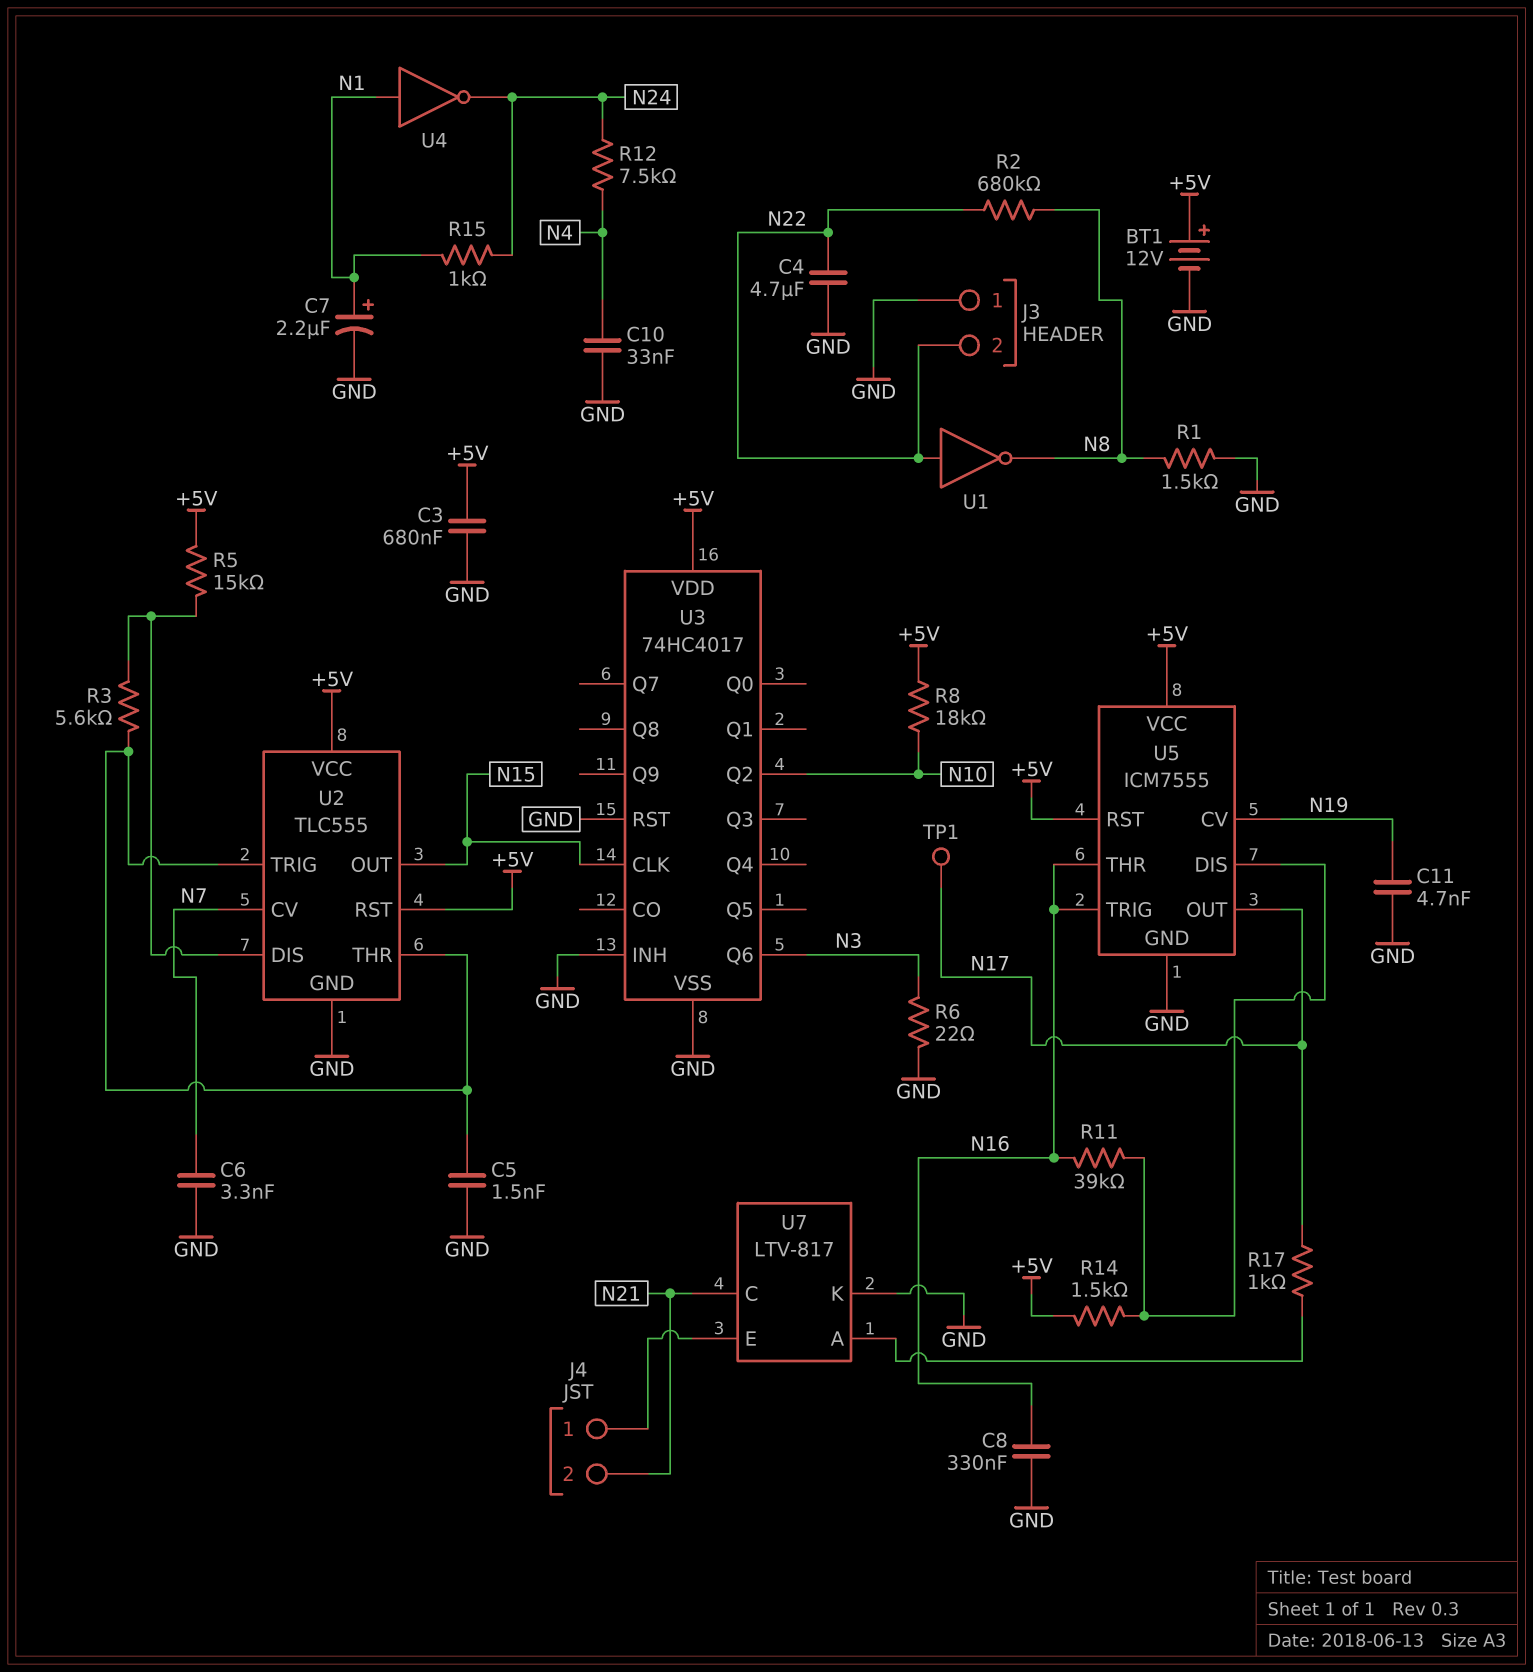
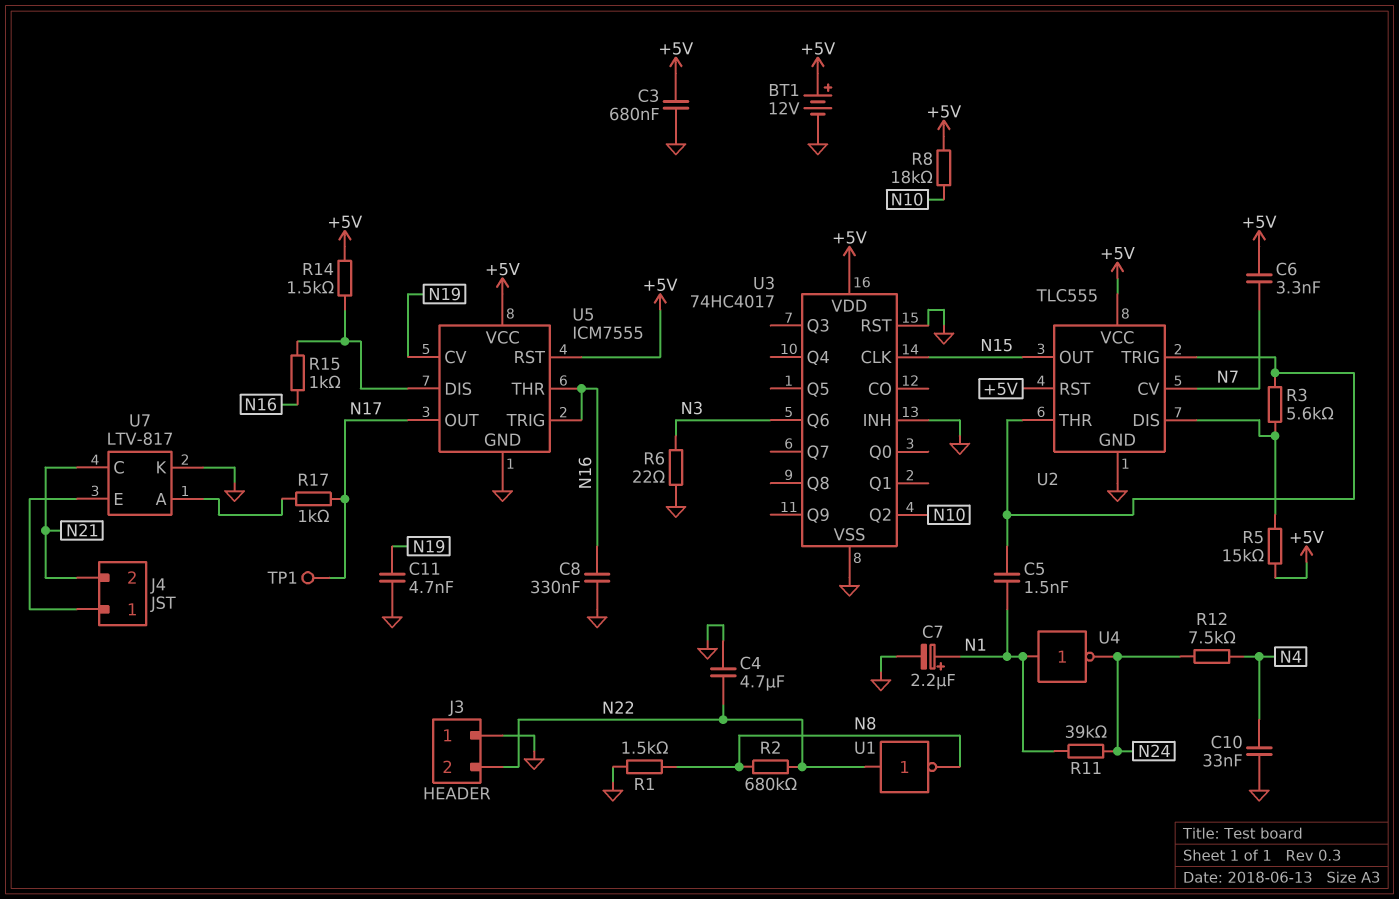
C5: 1.5nF (GND, U2/THR) -> 1.5nF (N1, U2/THR)
C6: 3.3nF (GND, N7) -> 3.3nF (+5V, N7)
R11: 39k (N16, U5/DIS) -> 39k (N1, N24)
R15: 1k (N1, N24) -> 1k (N16, U5/DIS)

